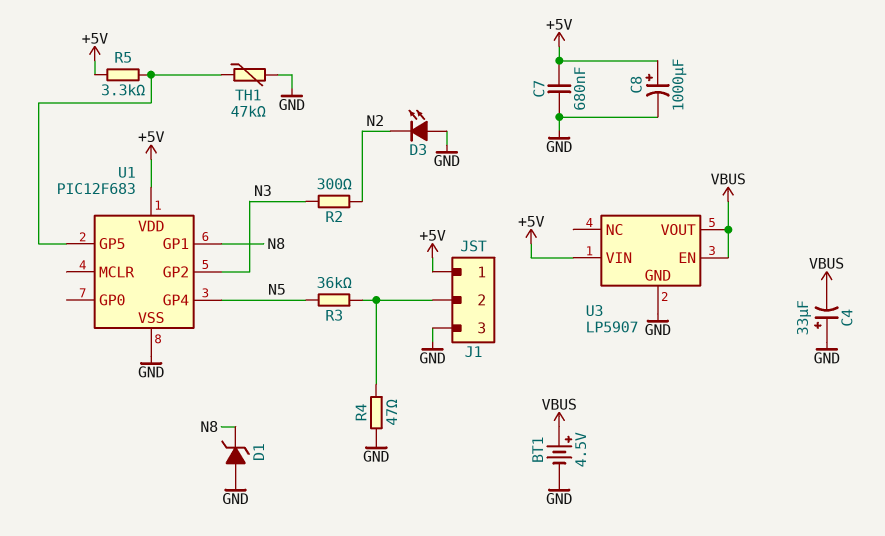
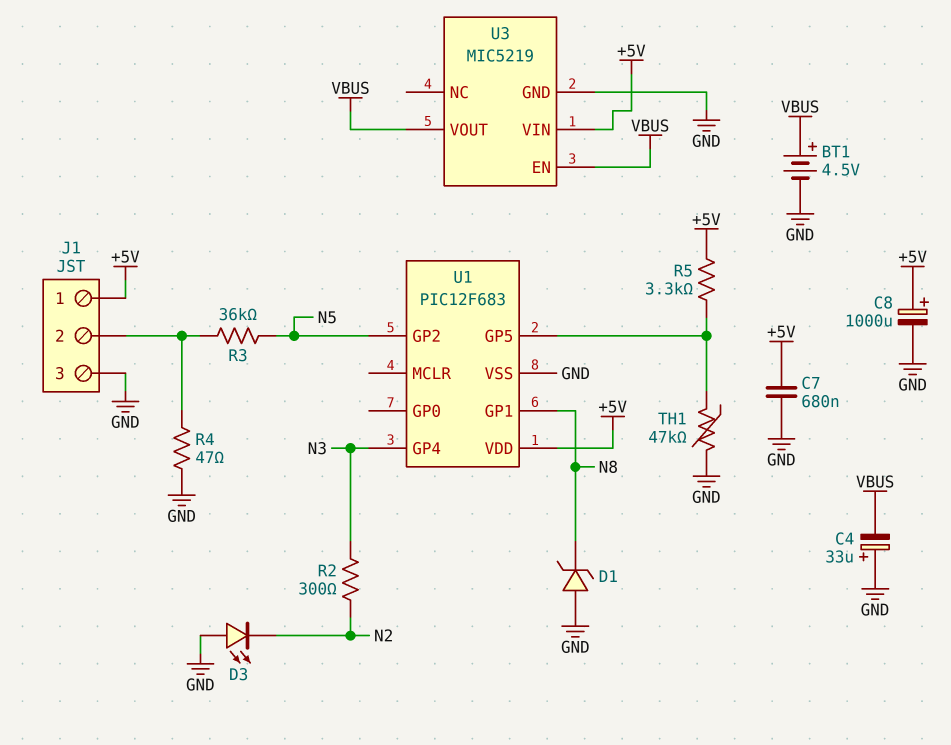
U1 pin GP2: N3 -> N5
U1 pin GP4: N5 -> N3
U3: LP5907 -> MIC5219

